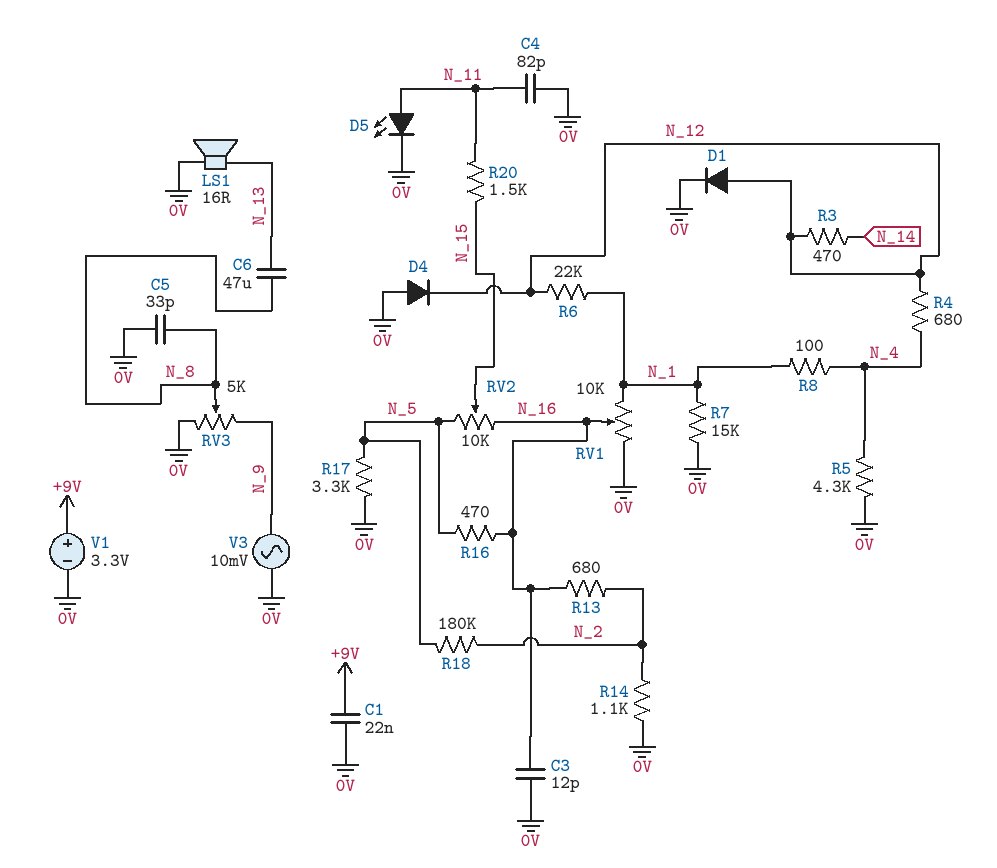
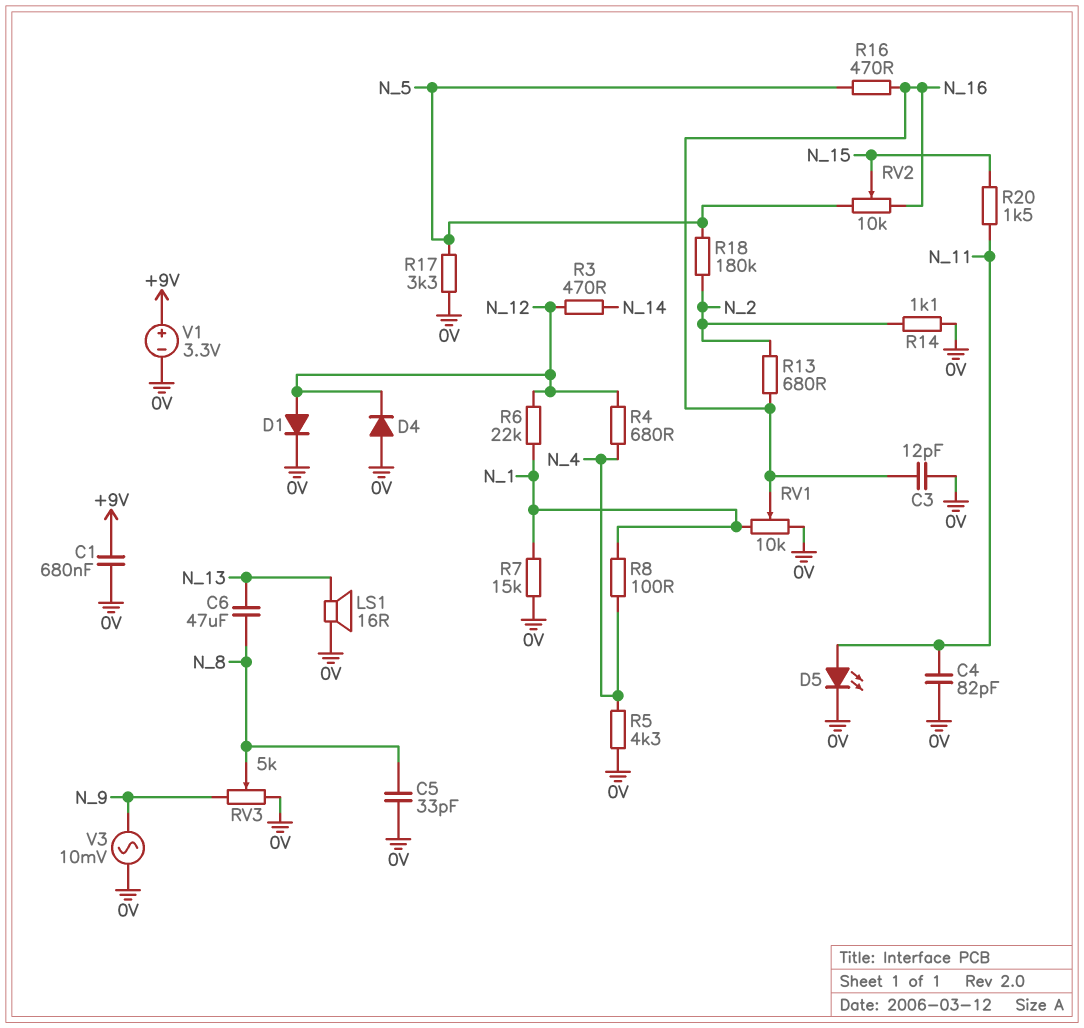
C1: 22nF (+9V, 0V) -> 680nF (+9V, 0V)

